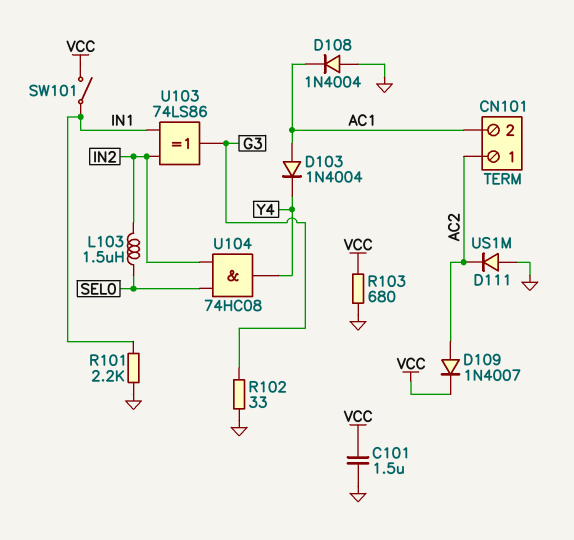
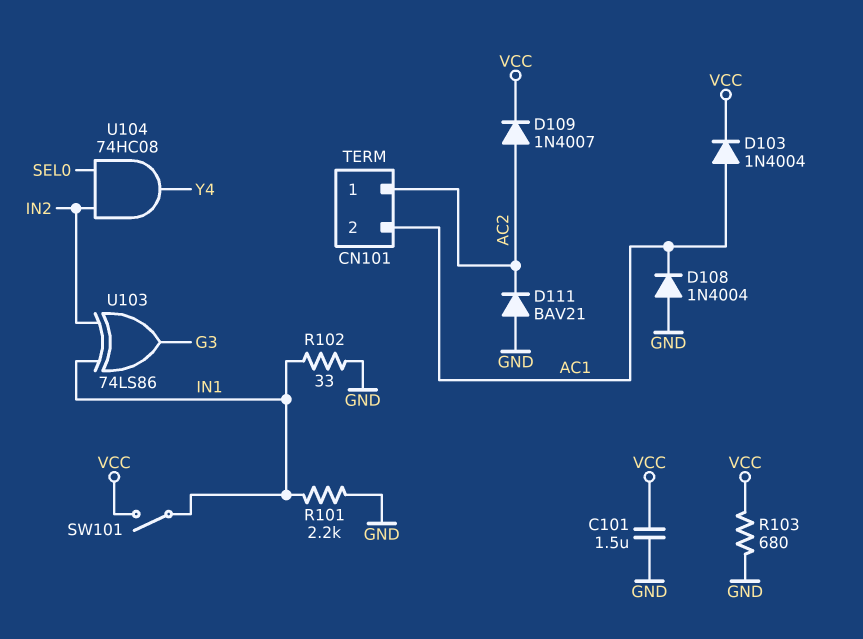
D103: diode 1N4004 (A AC1, K Y4) -> diode 1N4004 (A AC1, K VCC)
D111: diode US1M (A GND, K AC2) -> diode BAV21 (A GND, K AC2)
L103: 1.5uH (IN2, SEL0) -> none
R102: 33 (G3, GND) -> 33 (GND, IN1)

